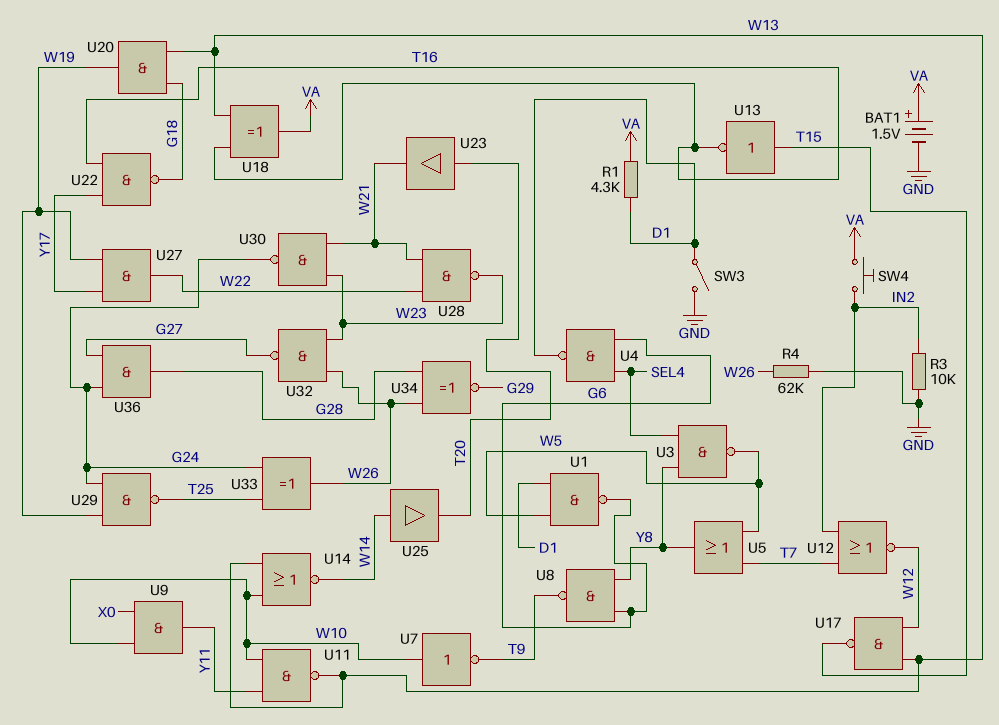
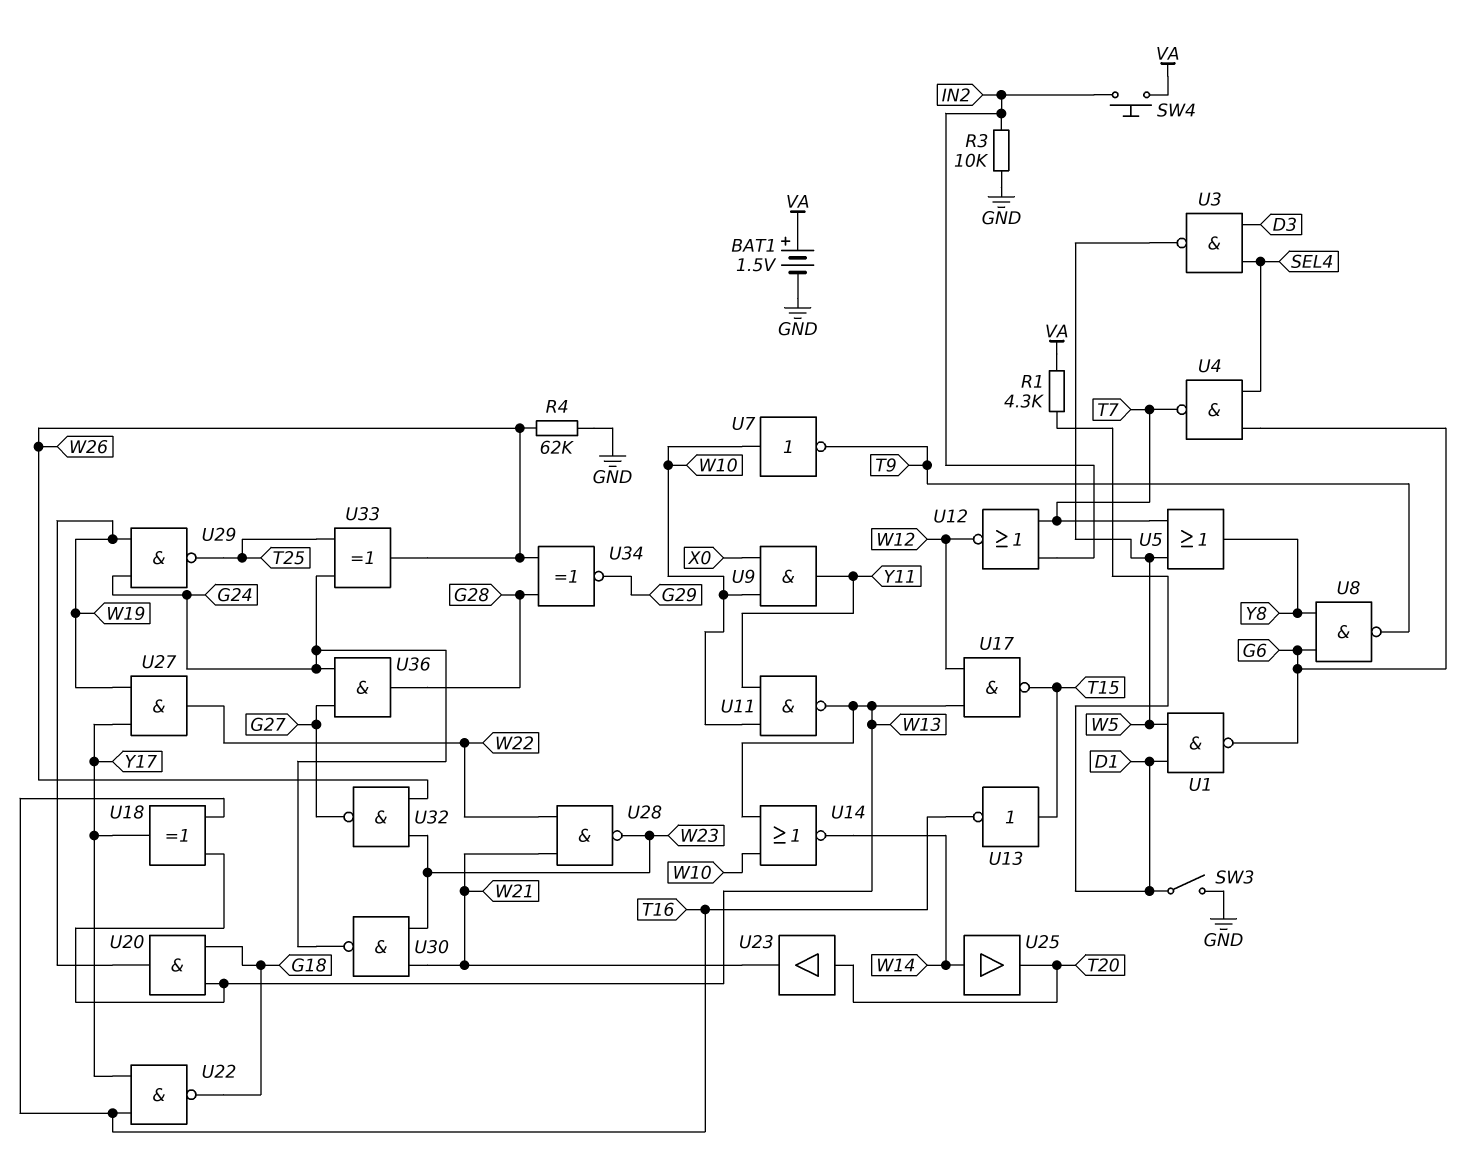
U3: NAND (in SEL4, in Y8, out W5) -> NAND (in D3, in SEL4, out W5)
U4: NAND (in G6, in SEL4, out D1) -> NAND (in G6, in SEL4, out T7)
U18: XOR (in T16, in W13, out VA) -> XOR (in T16, in W13, out Y17)

